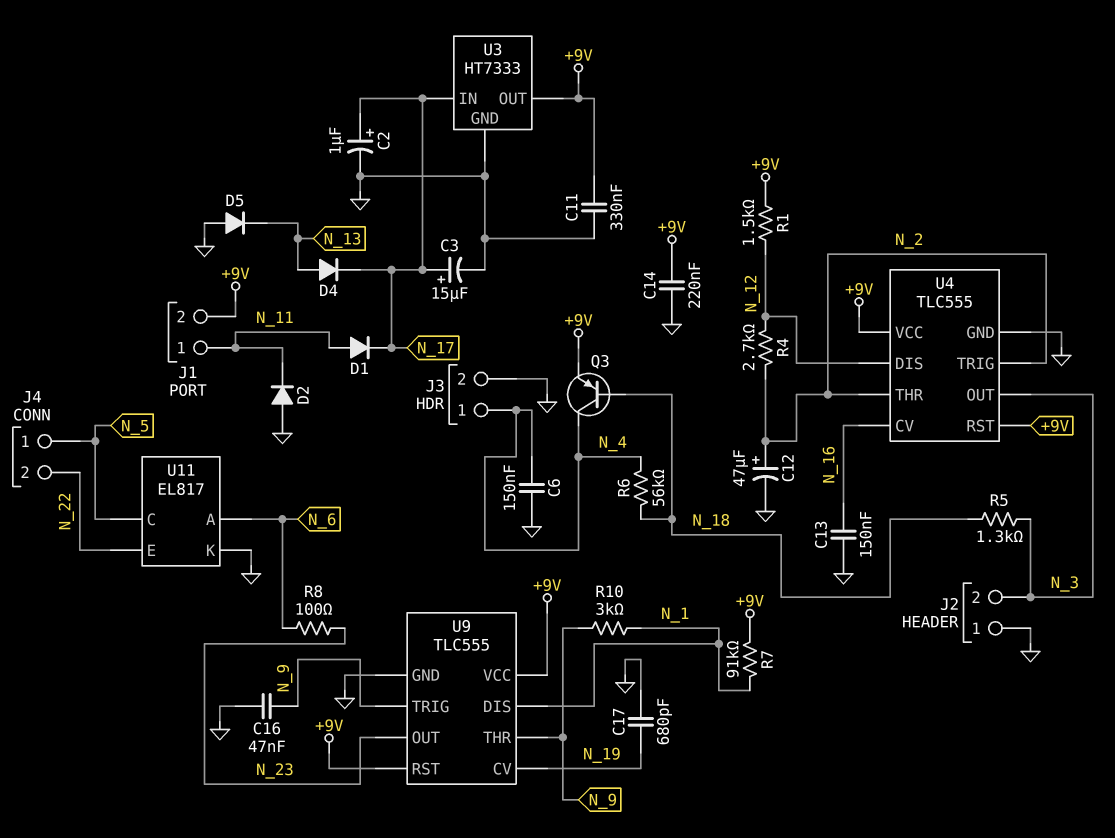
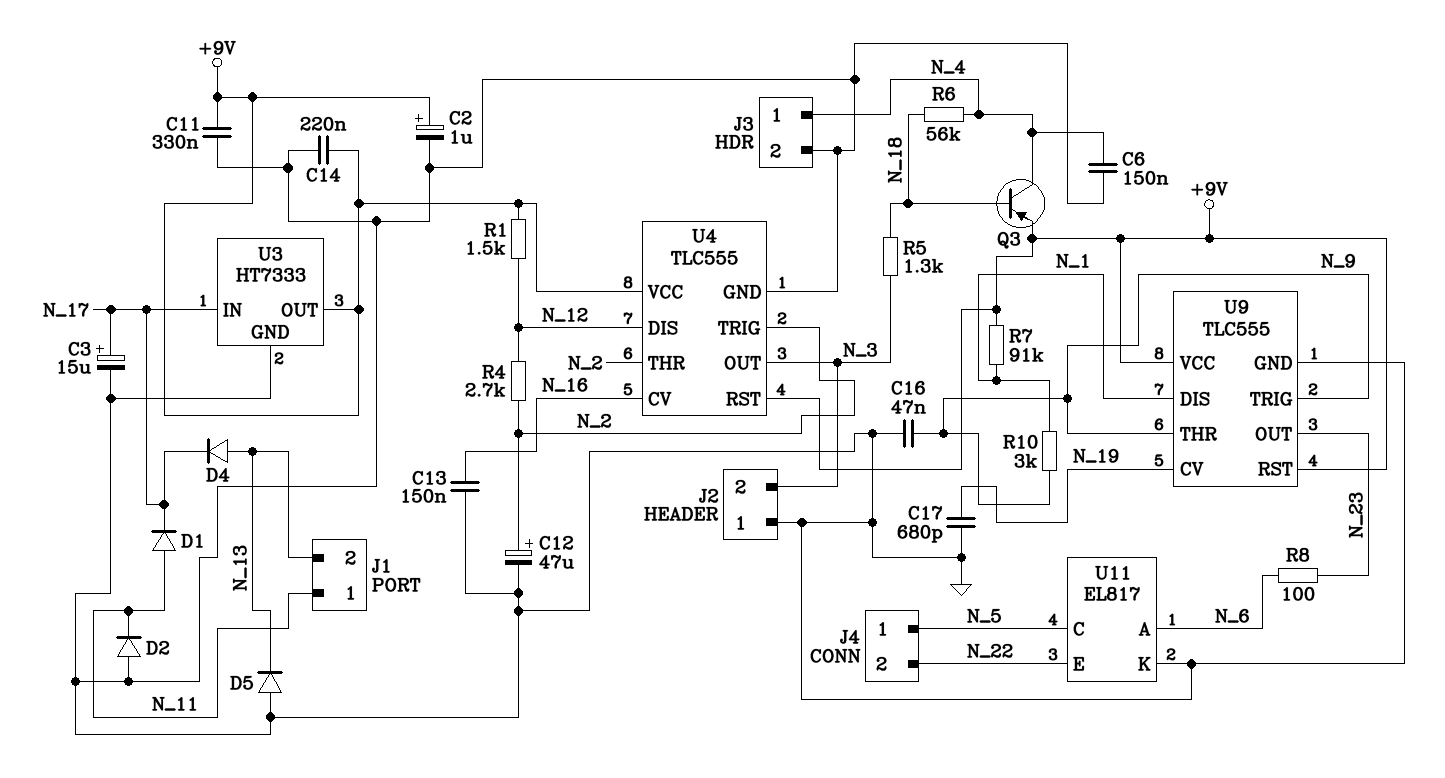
C2: 1uF (plus N_17, minus GND) -> 1uF (plus +9V, minus GND)
J1 pin 2: +9V -> N_13

